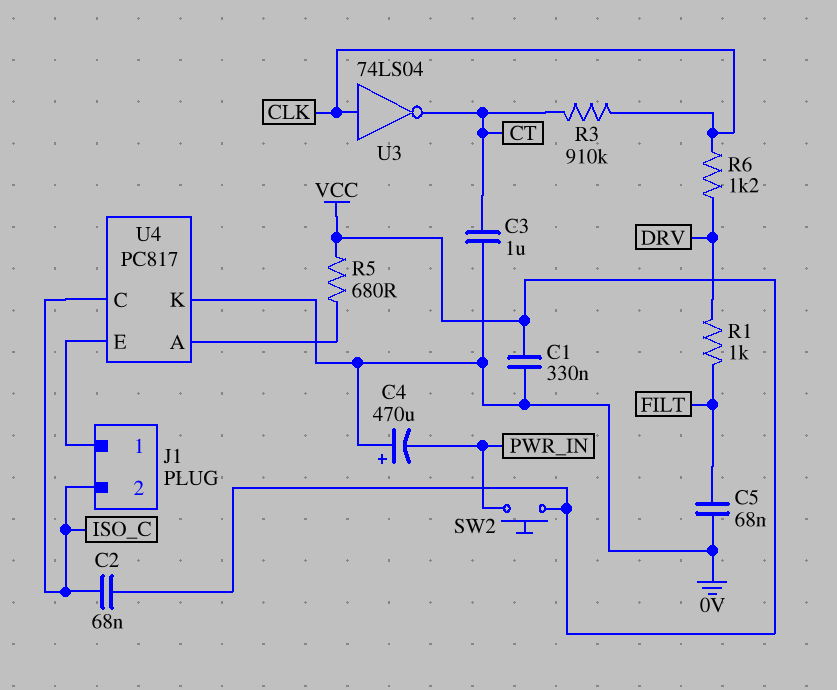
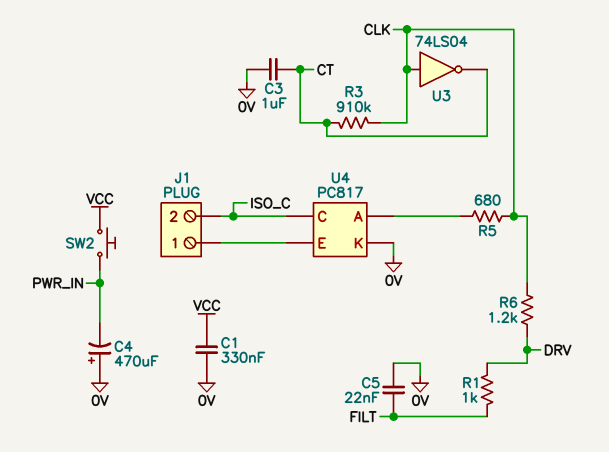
C2: 68nF (ISO_C, VCC) -> none
C5: 68nF (0V, FILT) -> 22nF (0V, FILT)
R5: 680 (U4/A, VCC) -> 680 (CLK, U4/A)

